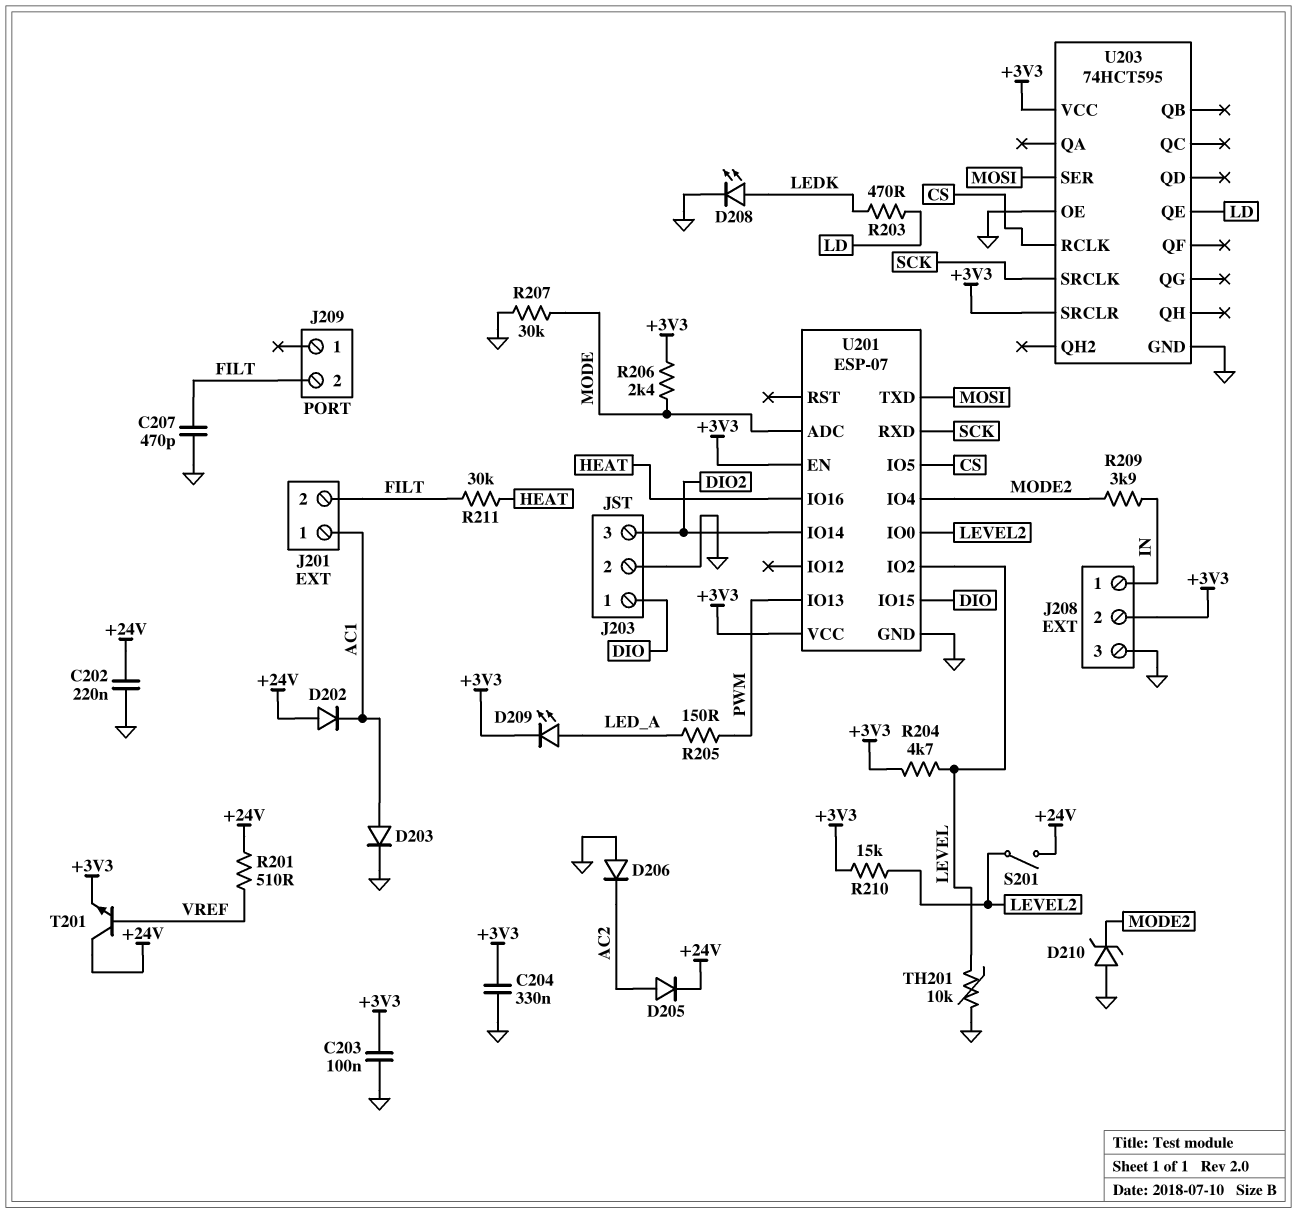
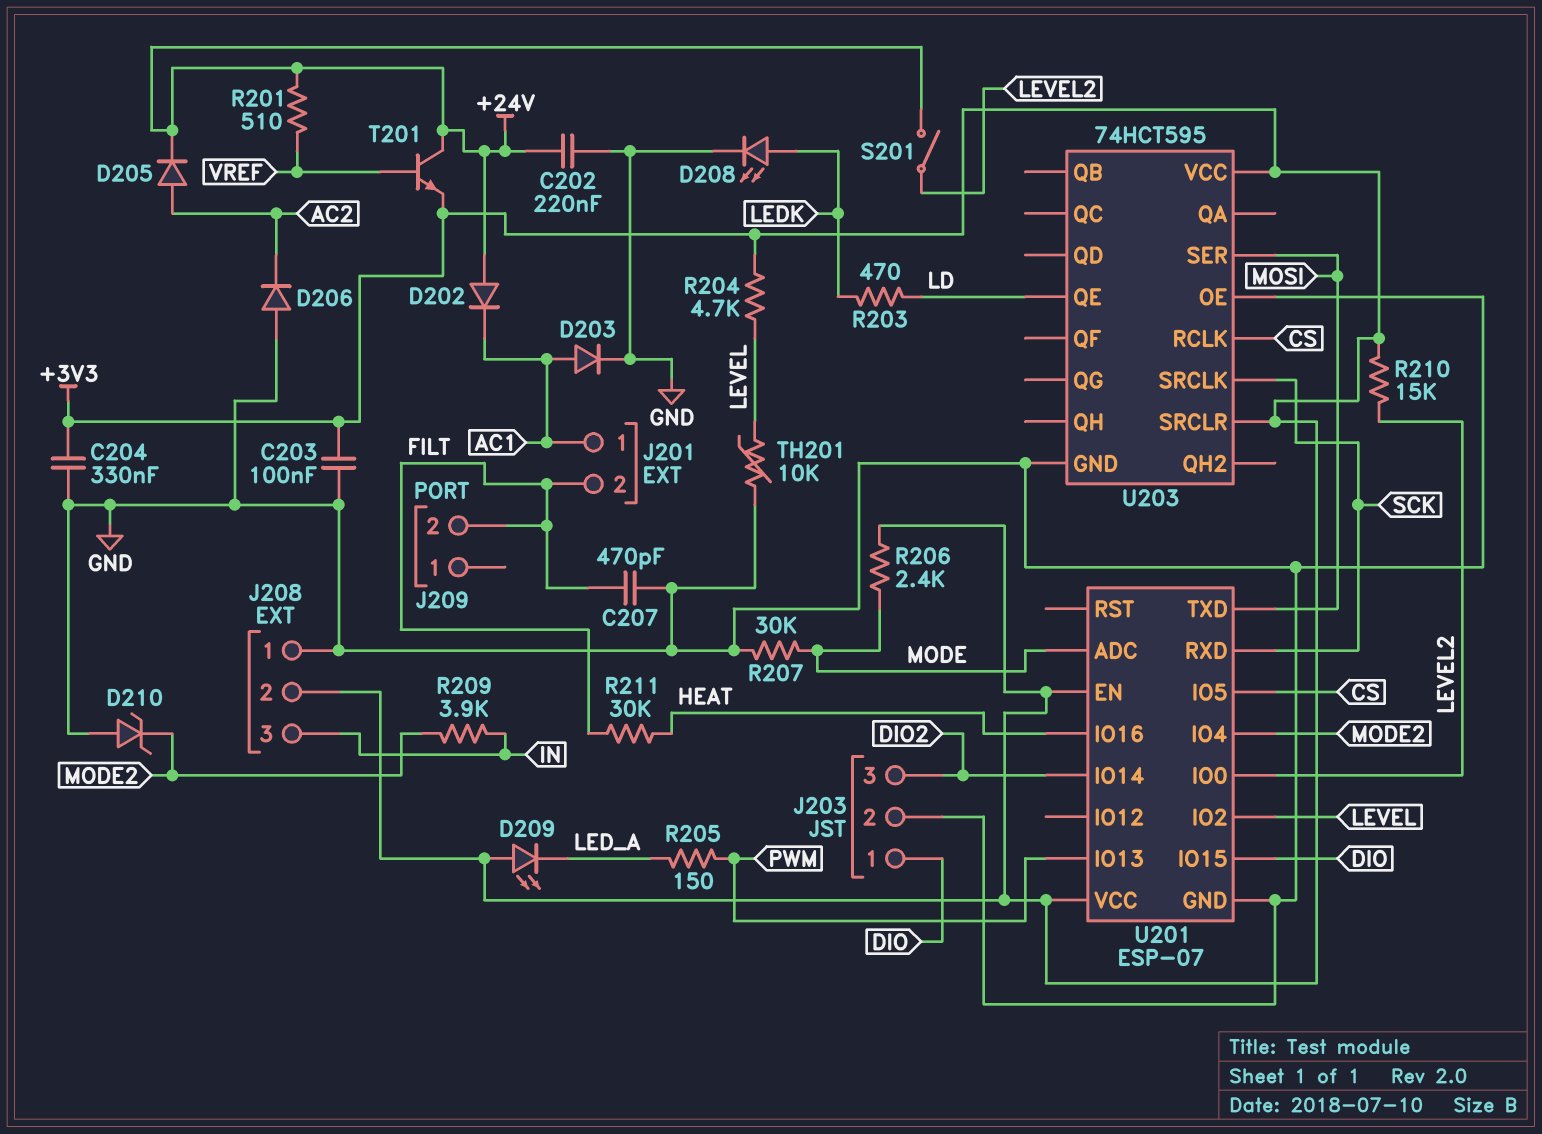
D209: LED (A LED_A, K +3V3) -> LED (A +3V3, K LED_A)
J208 pin 1: IN -> GND
J208 pin 3: GND -> IN

